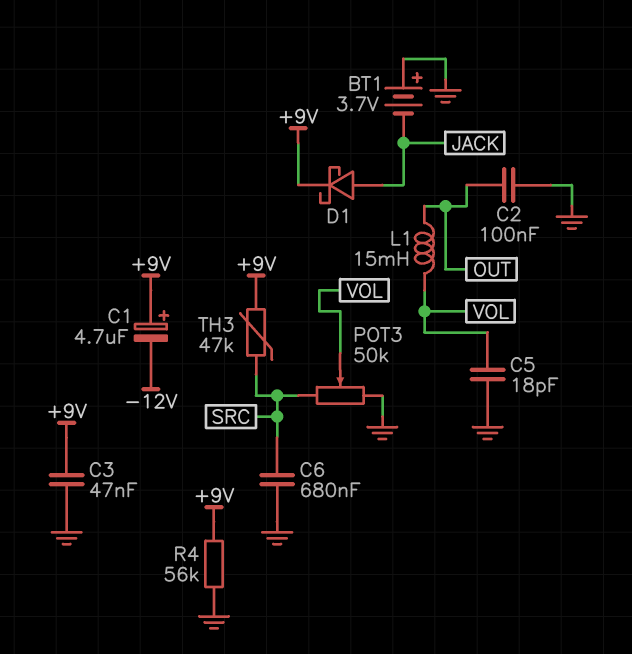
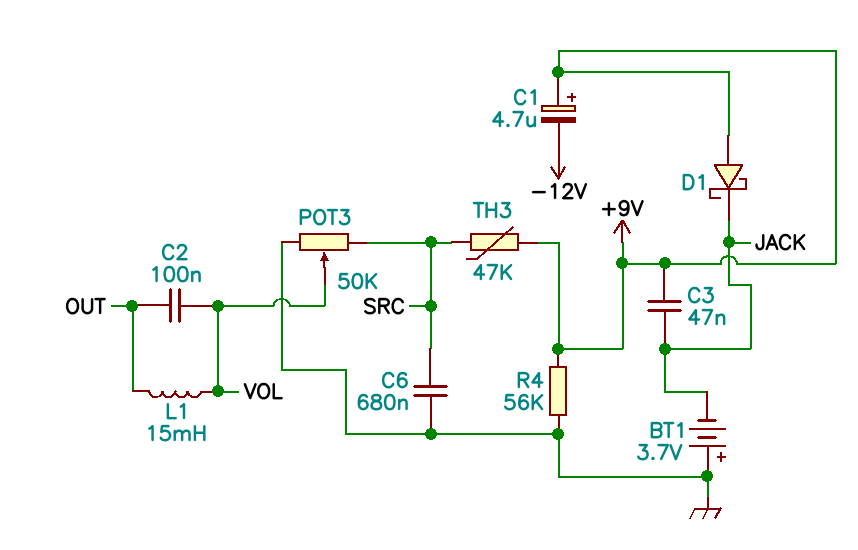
C2: 100nF (GND, OUT) -> 100nF (OUT, VOL)
C3: 47nF (+9V, GND) -> 47nF (+9V, JACK)
C5: 18pF (GND, VOL) -> none
D1: schottky (A JACK, K +9V) -> schottky (A +9V, K JACK)

